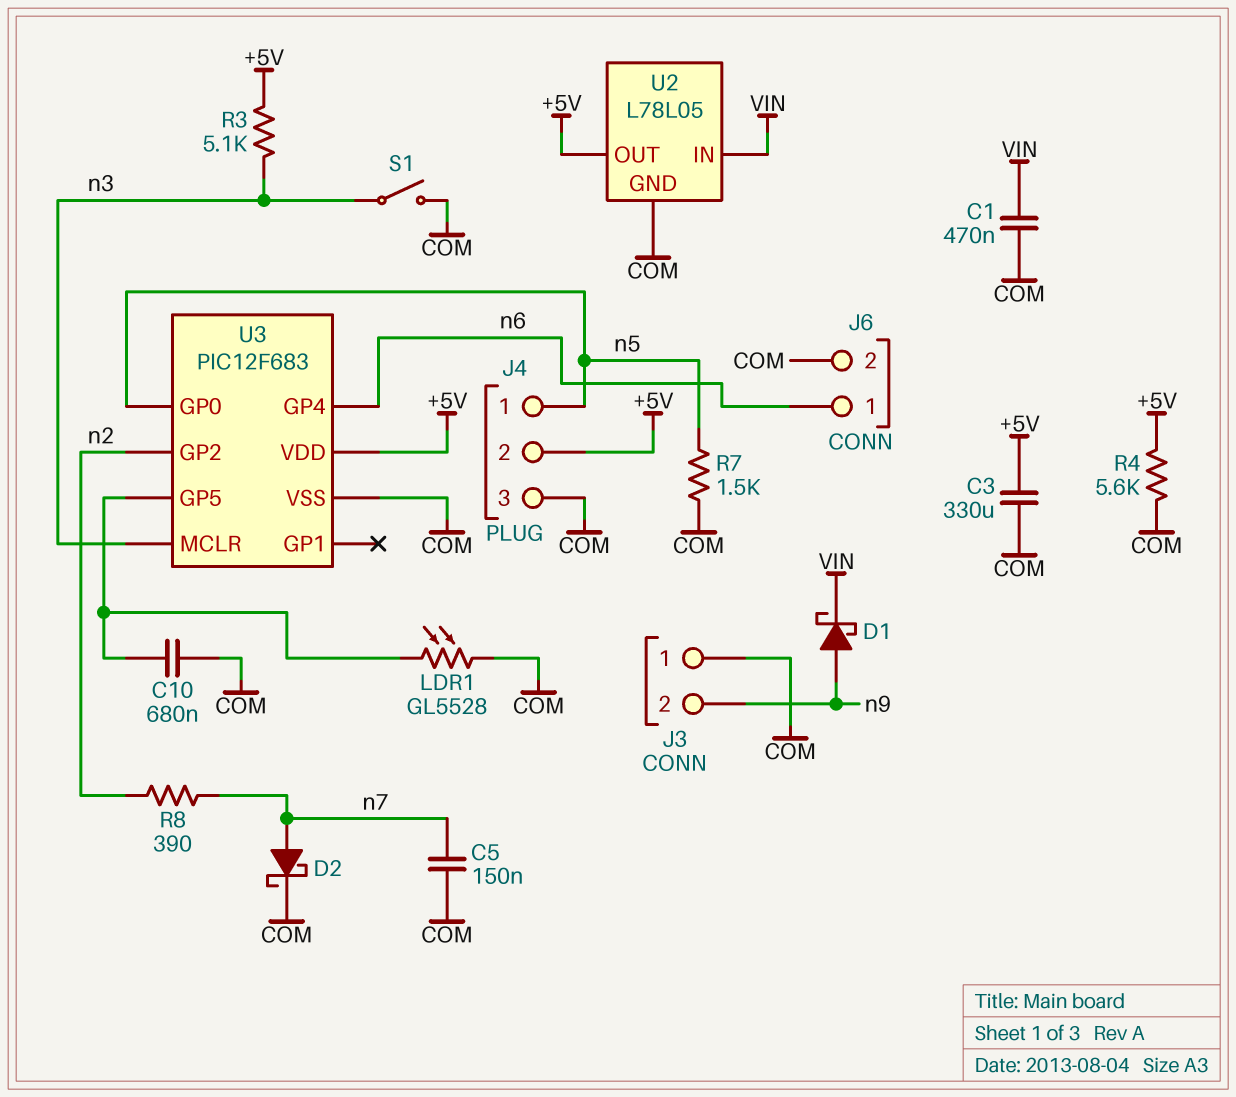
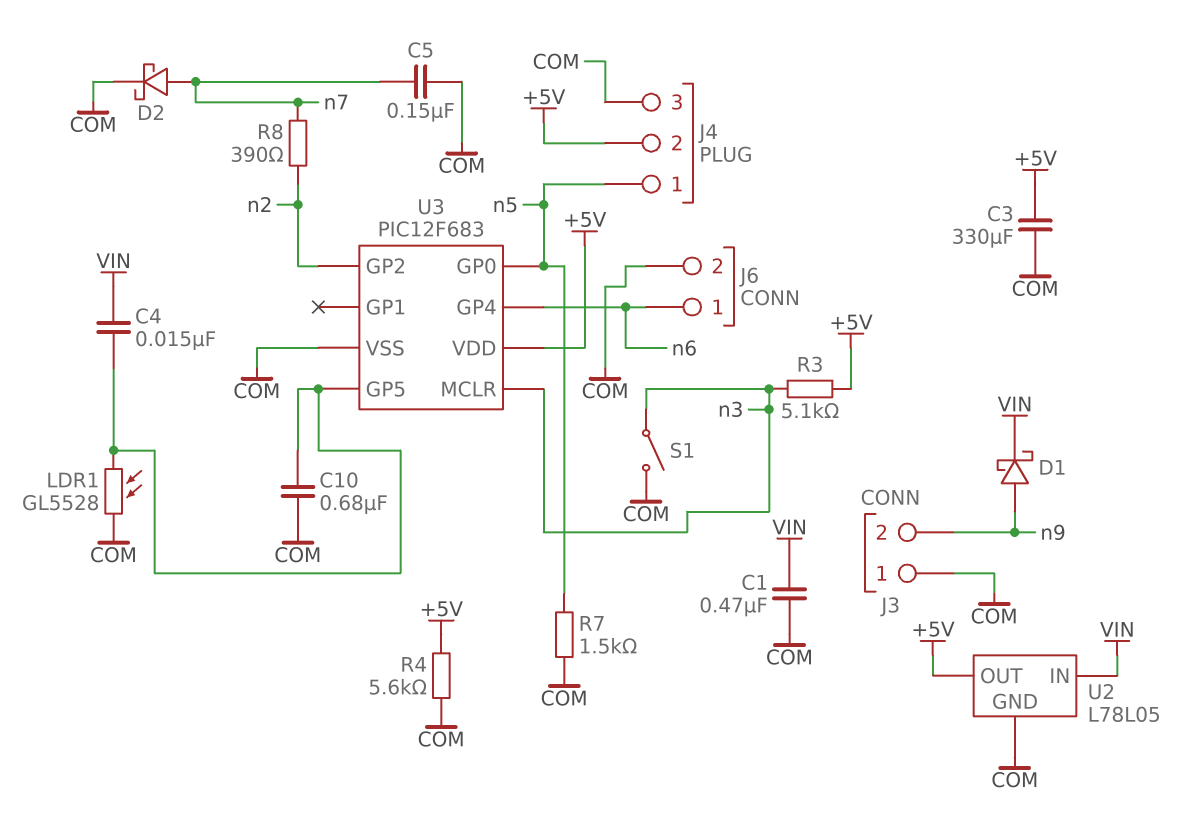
C4: none -> 15nF (U3/GP5, VIN)

